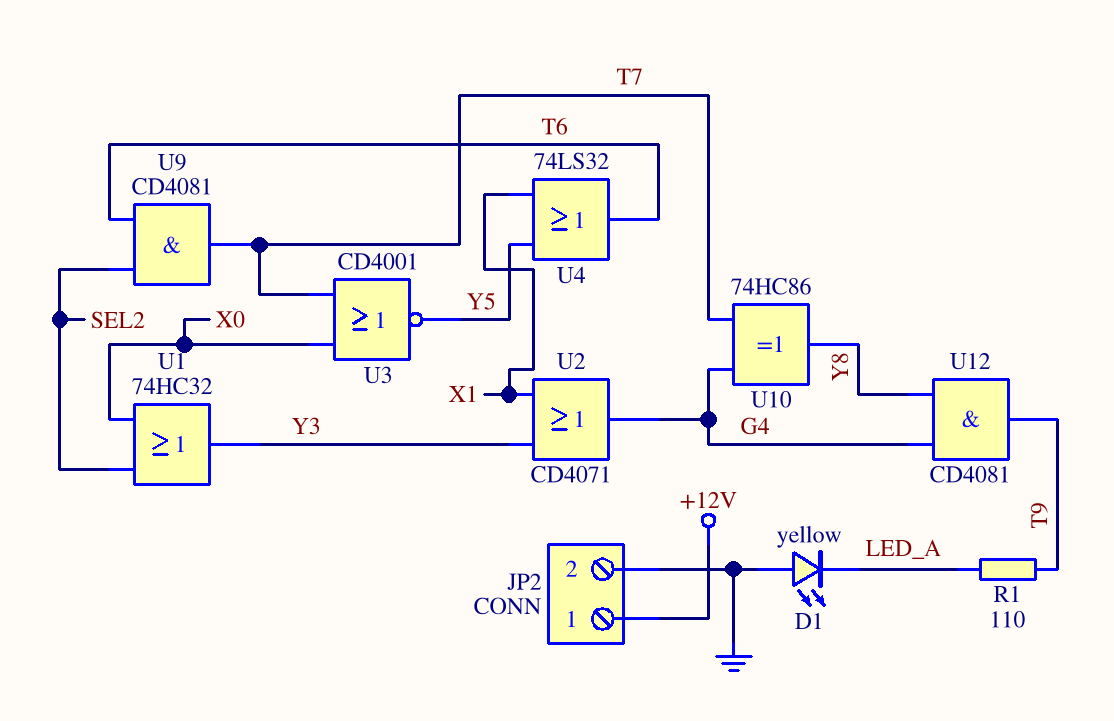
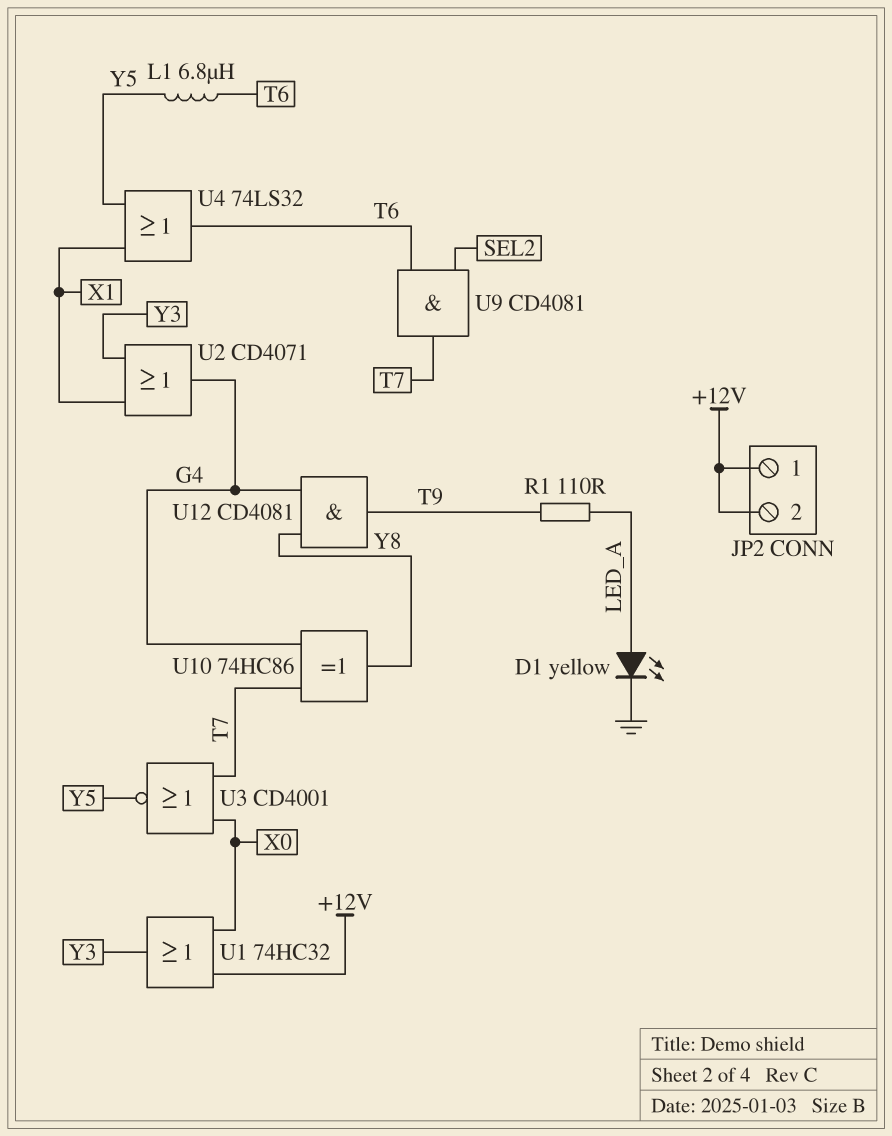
D1: LED yellow (A GND, K LED_A) -> LED yellow (A LED_A, K GND)
JP2 pin 2: GND -> +12V
L1: none -> 6.8uH (T6, Y5)
U1: OR 74HC32 (in SEL2, in X0, out Y3) -> OR 74HC32 (in +12V, in X0, out Y3)

